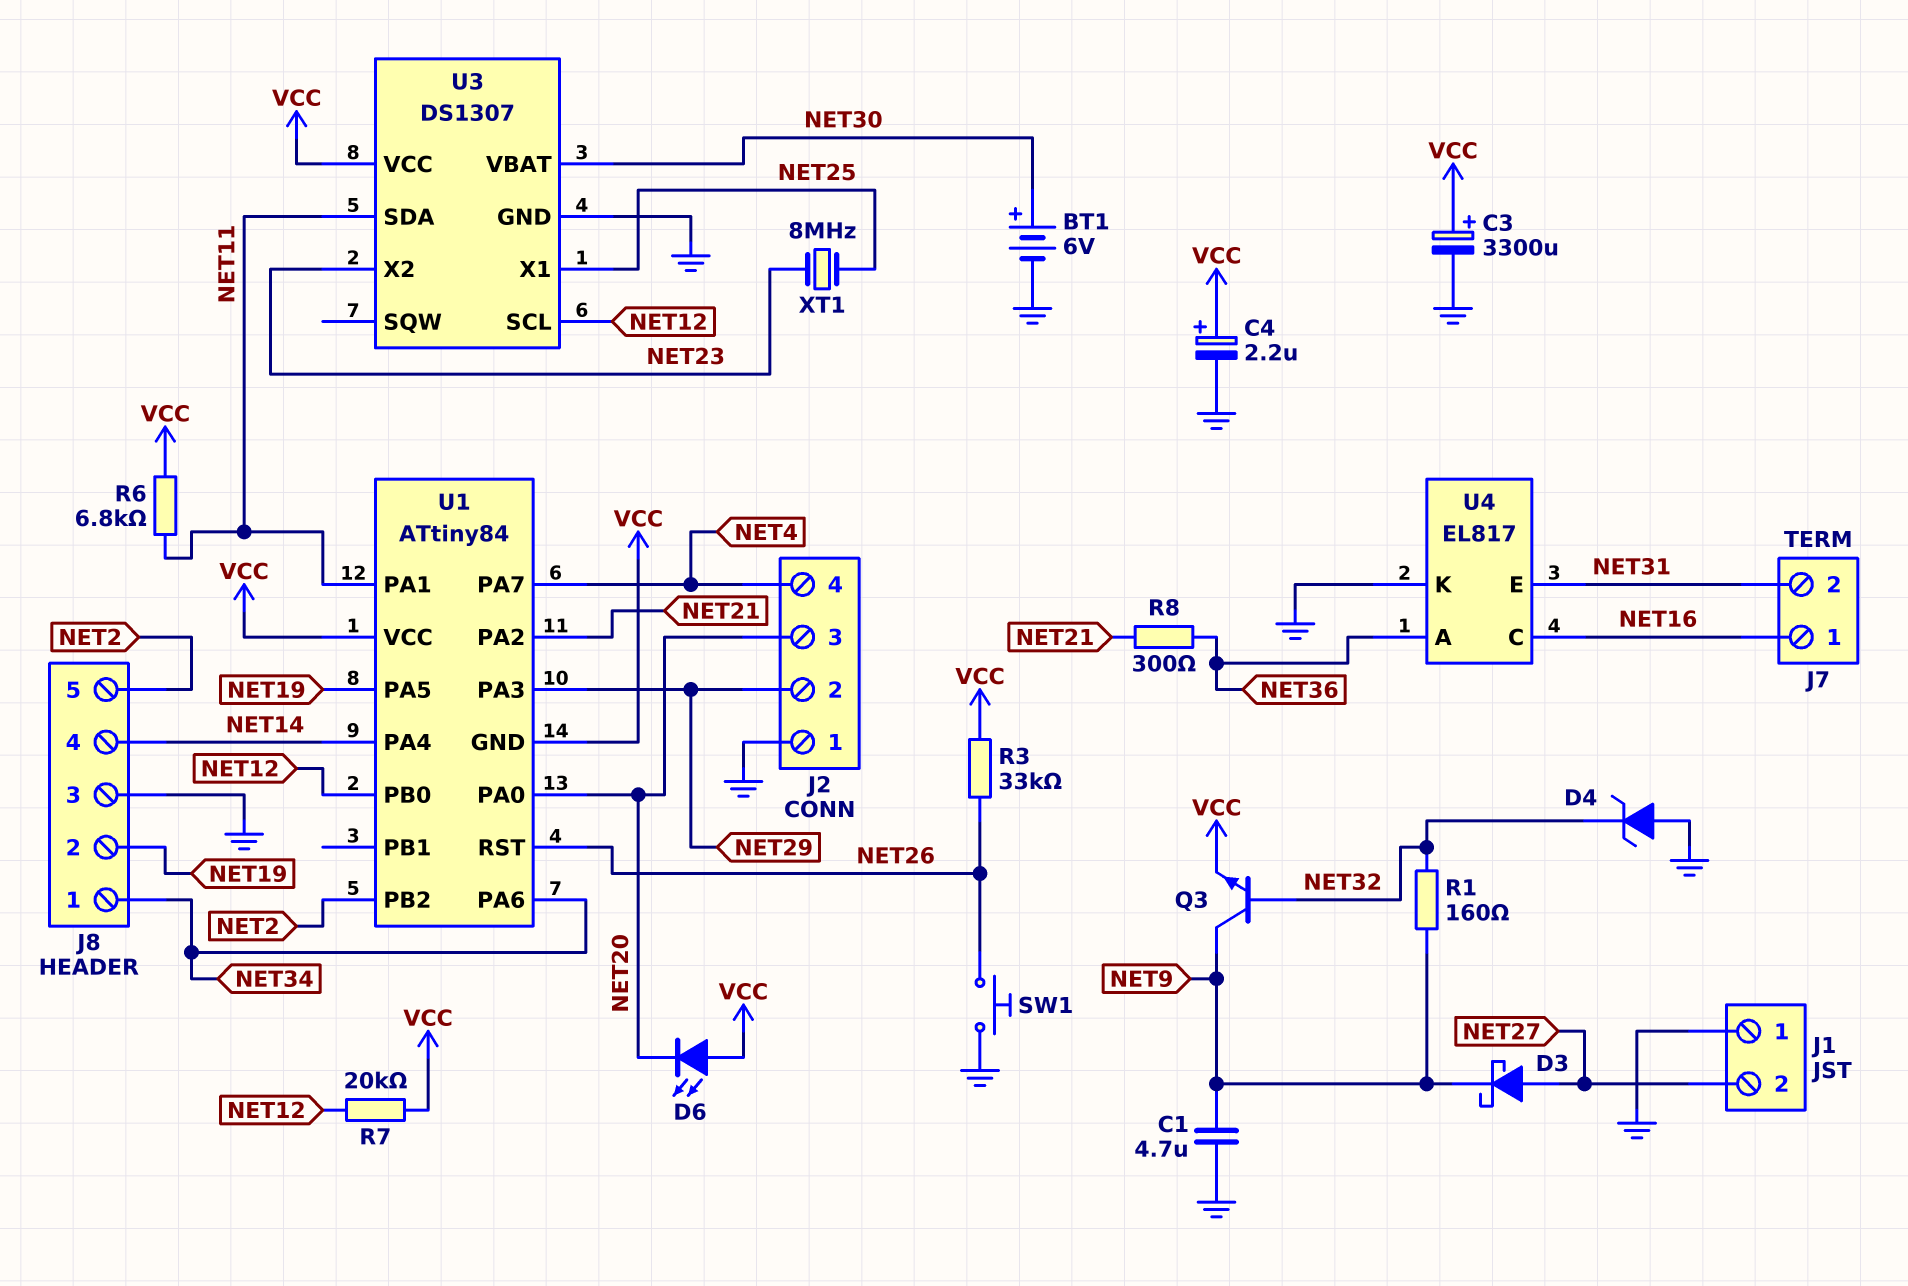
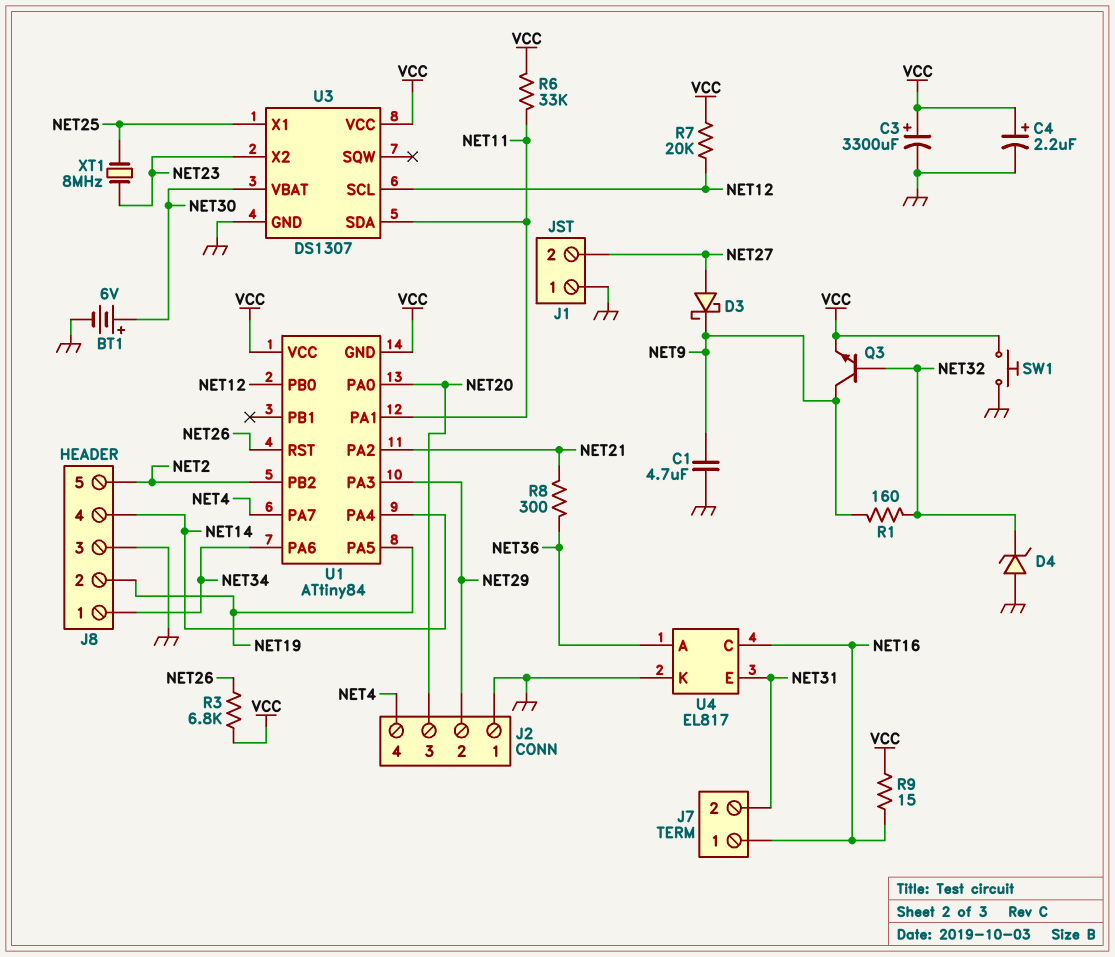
D6: LED (A VCC, K NET20) -> none
R3: 33k (NET26, VCC) -> 6.8k (NET26, VCC)
R6: 6.8k (NET11, VCC) -> 33k (NET11, VCC)
R9: none -> 15 (NET16, VCC)
SW1: button (GND, NET26) -> button (GND, VCC)

